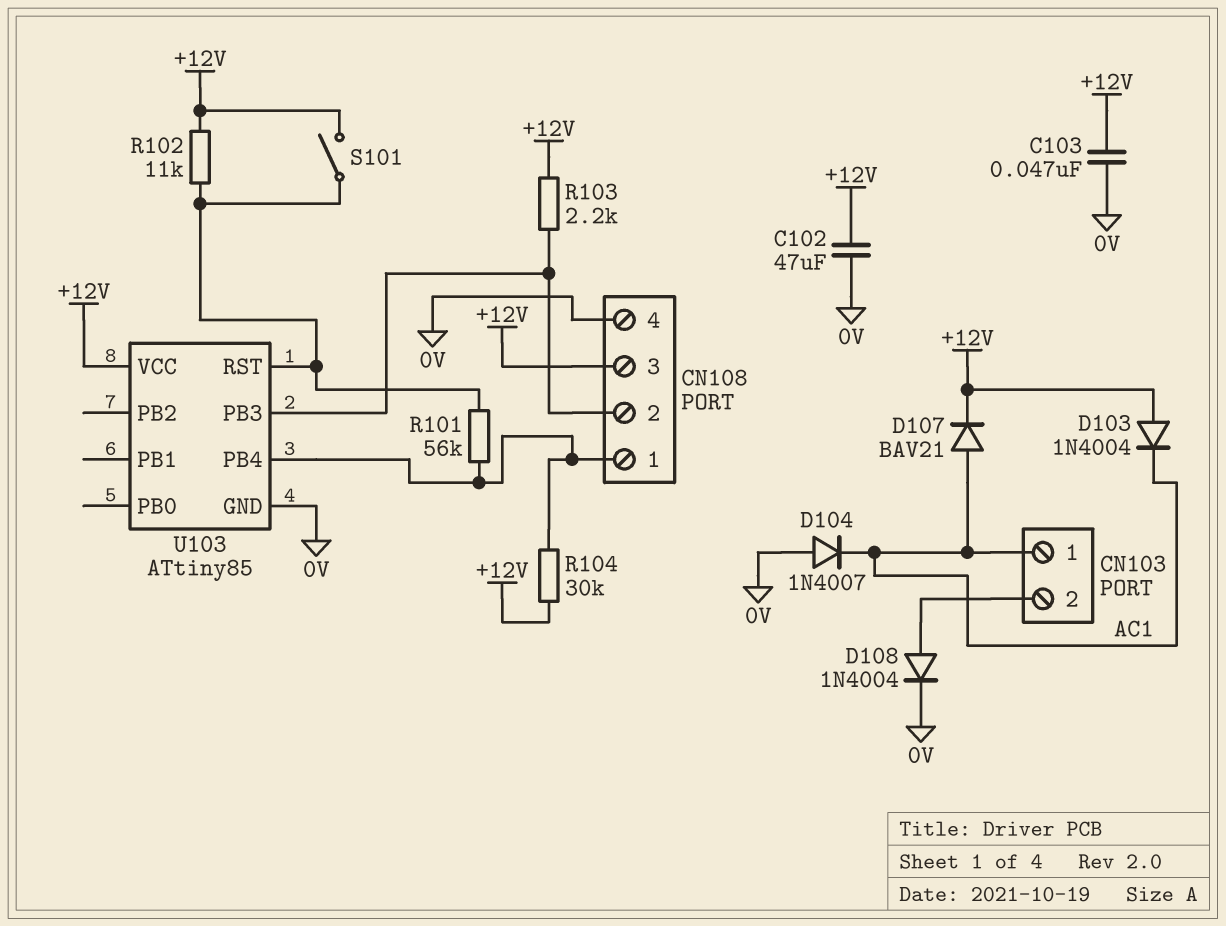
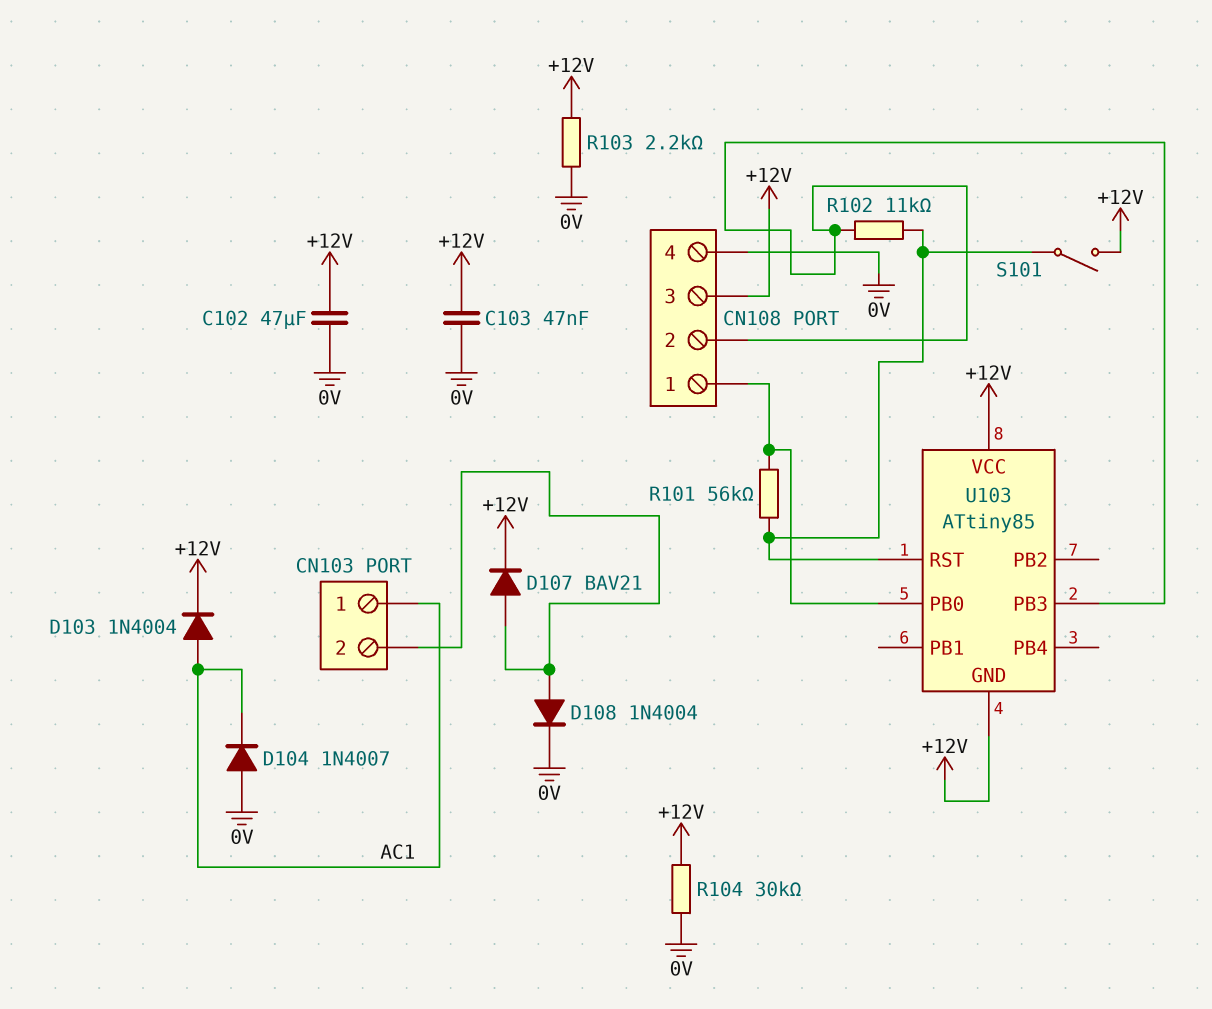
D103: diode 1N4004 (A +12V, K AC1) -> diode 1N4004 (A AC1, K +12V)
D107: diode BAV21 (A AC1, K +12V) -> diode BAV21 (A CN103/2, K +12V)
R102: 11k (+12V, U103/RST) -> 11k (CN108/2, U103/RST)
R103: 2.2k (+12V, CN108/2) -> 2.2k (+12V, 0V)
R104: 30k (+12V, CN108/1) -> 30k (+12V, 0V)
U103 pin GND: 0V -> +12V
U103 pin PB0: none -> CN108/1
U103 pin PB4: CN108/1 -> none

